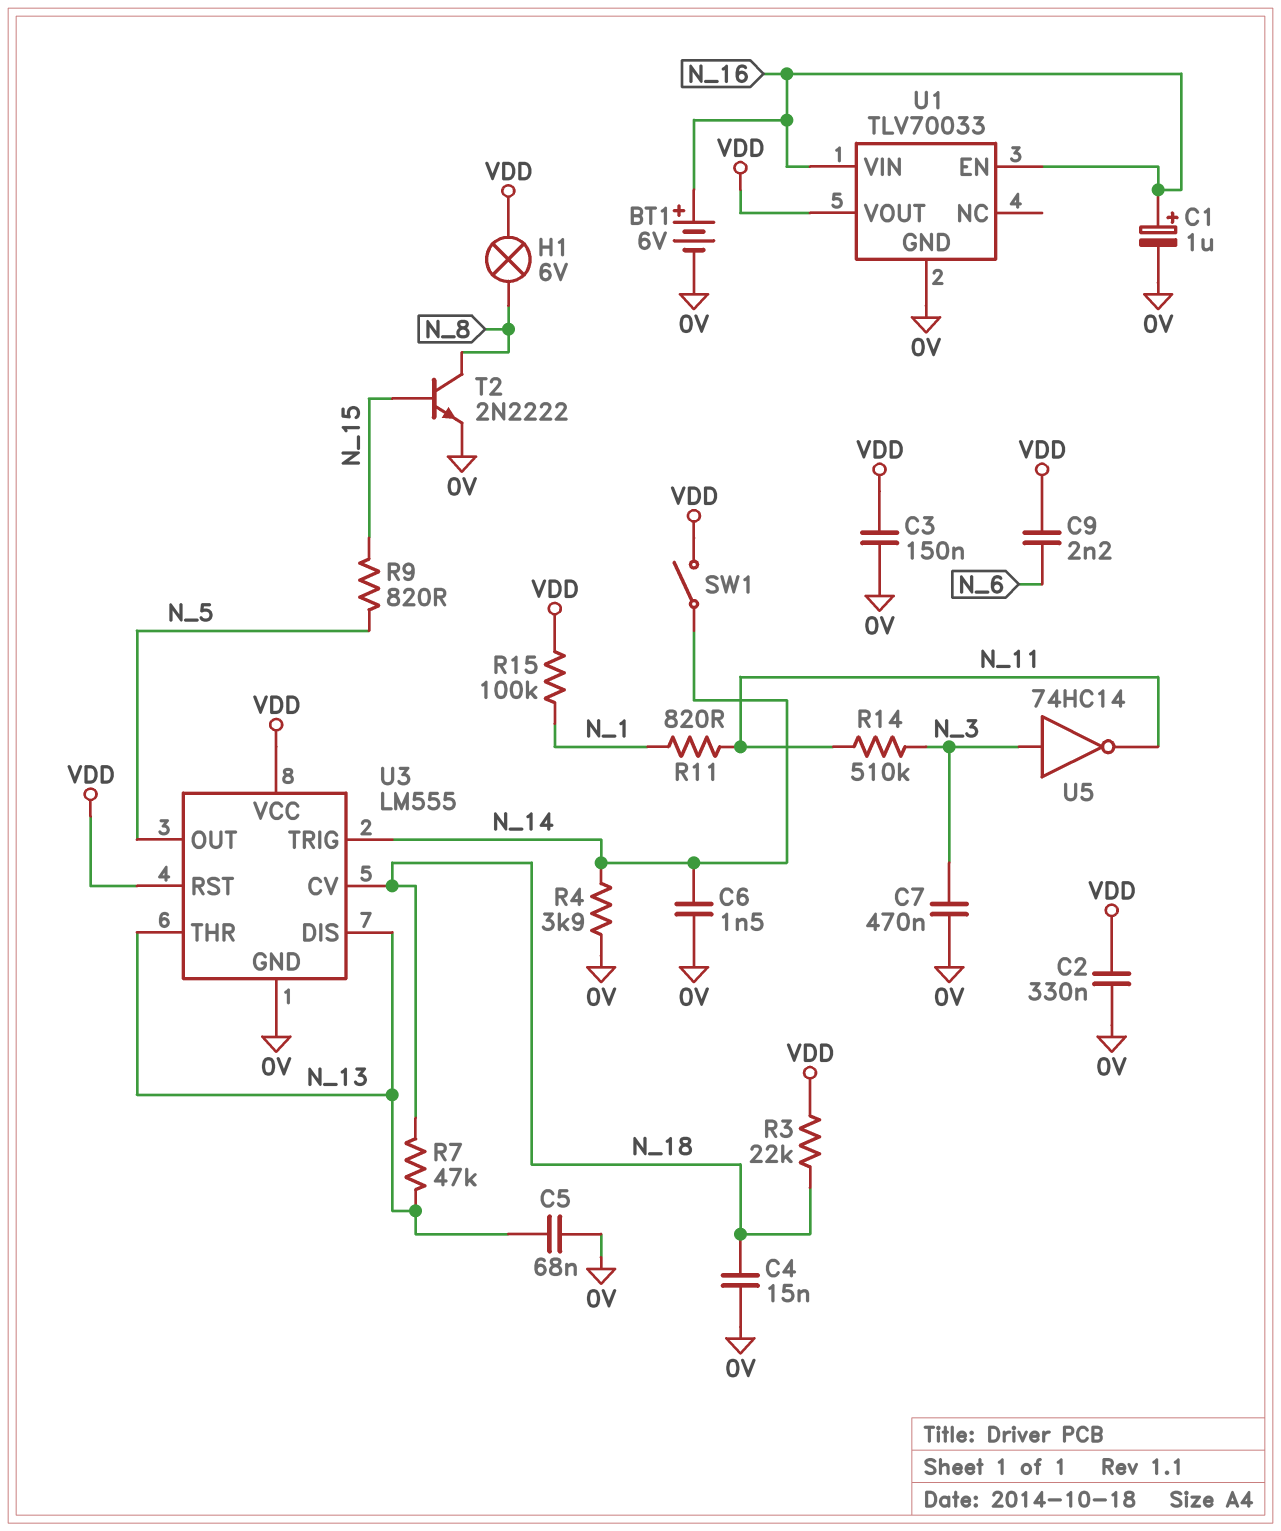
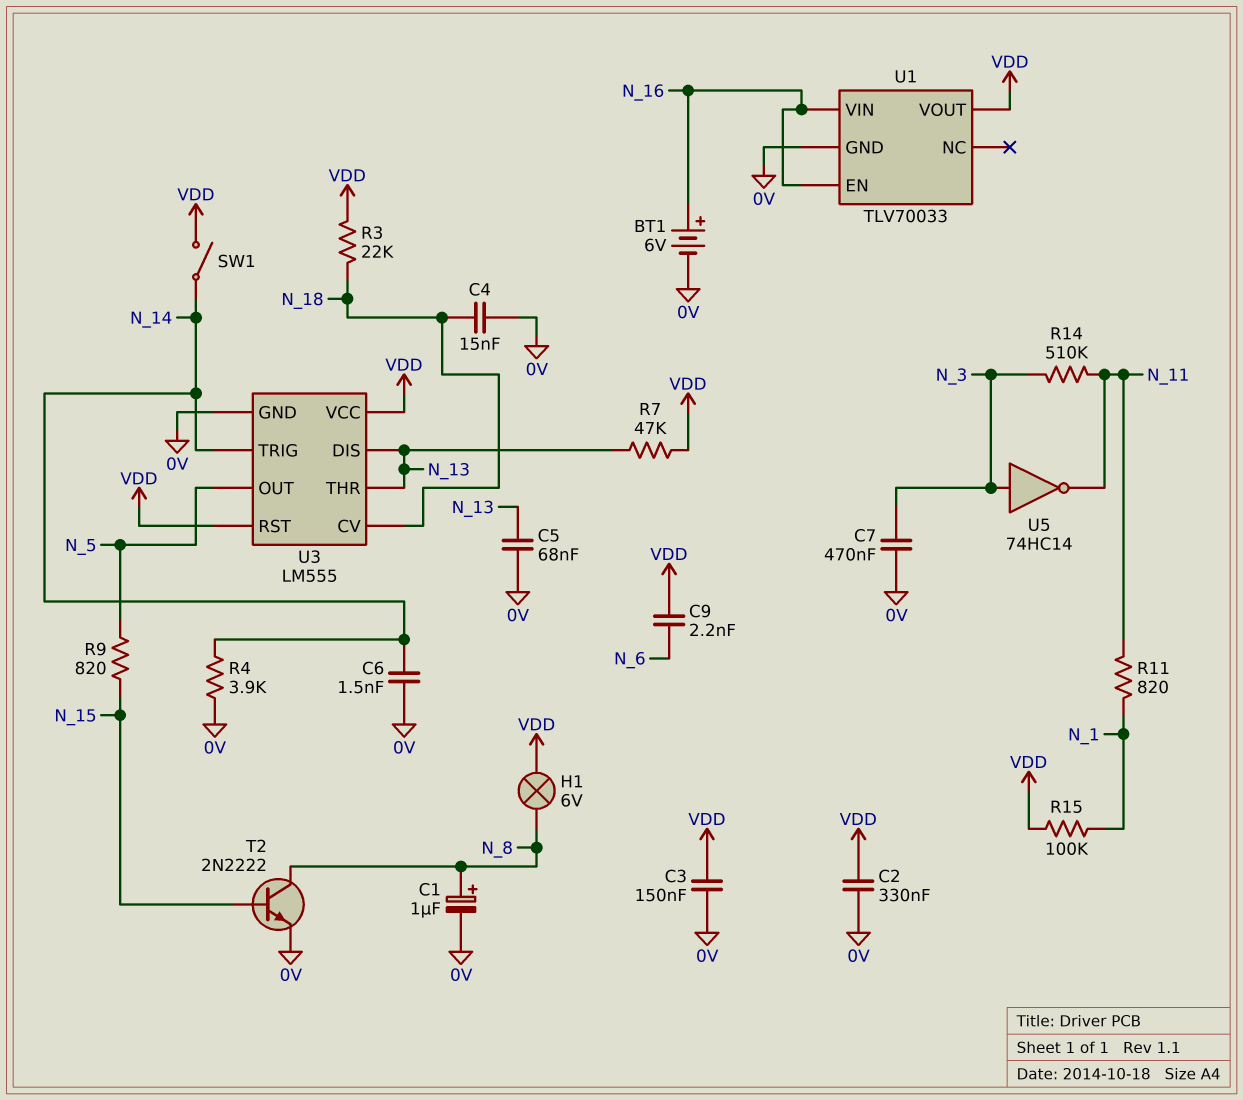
C1: 1uF (plus N_16, minus 0V) -> 1uF (plus N_8, minus 0V)
R7: 47k (N_13, N_18) -> 47k (N_13, VDD)

